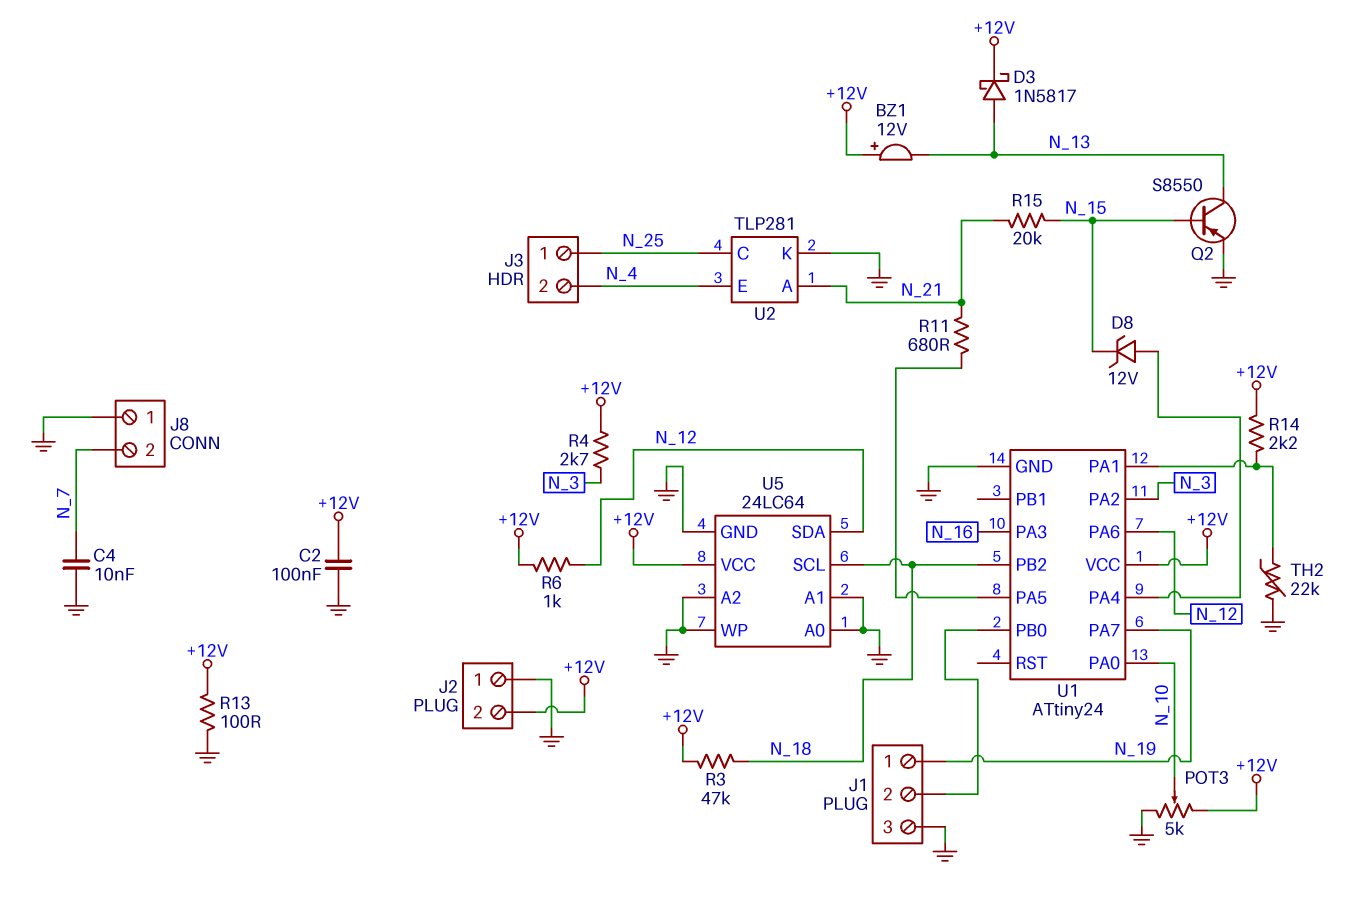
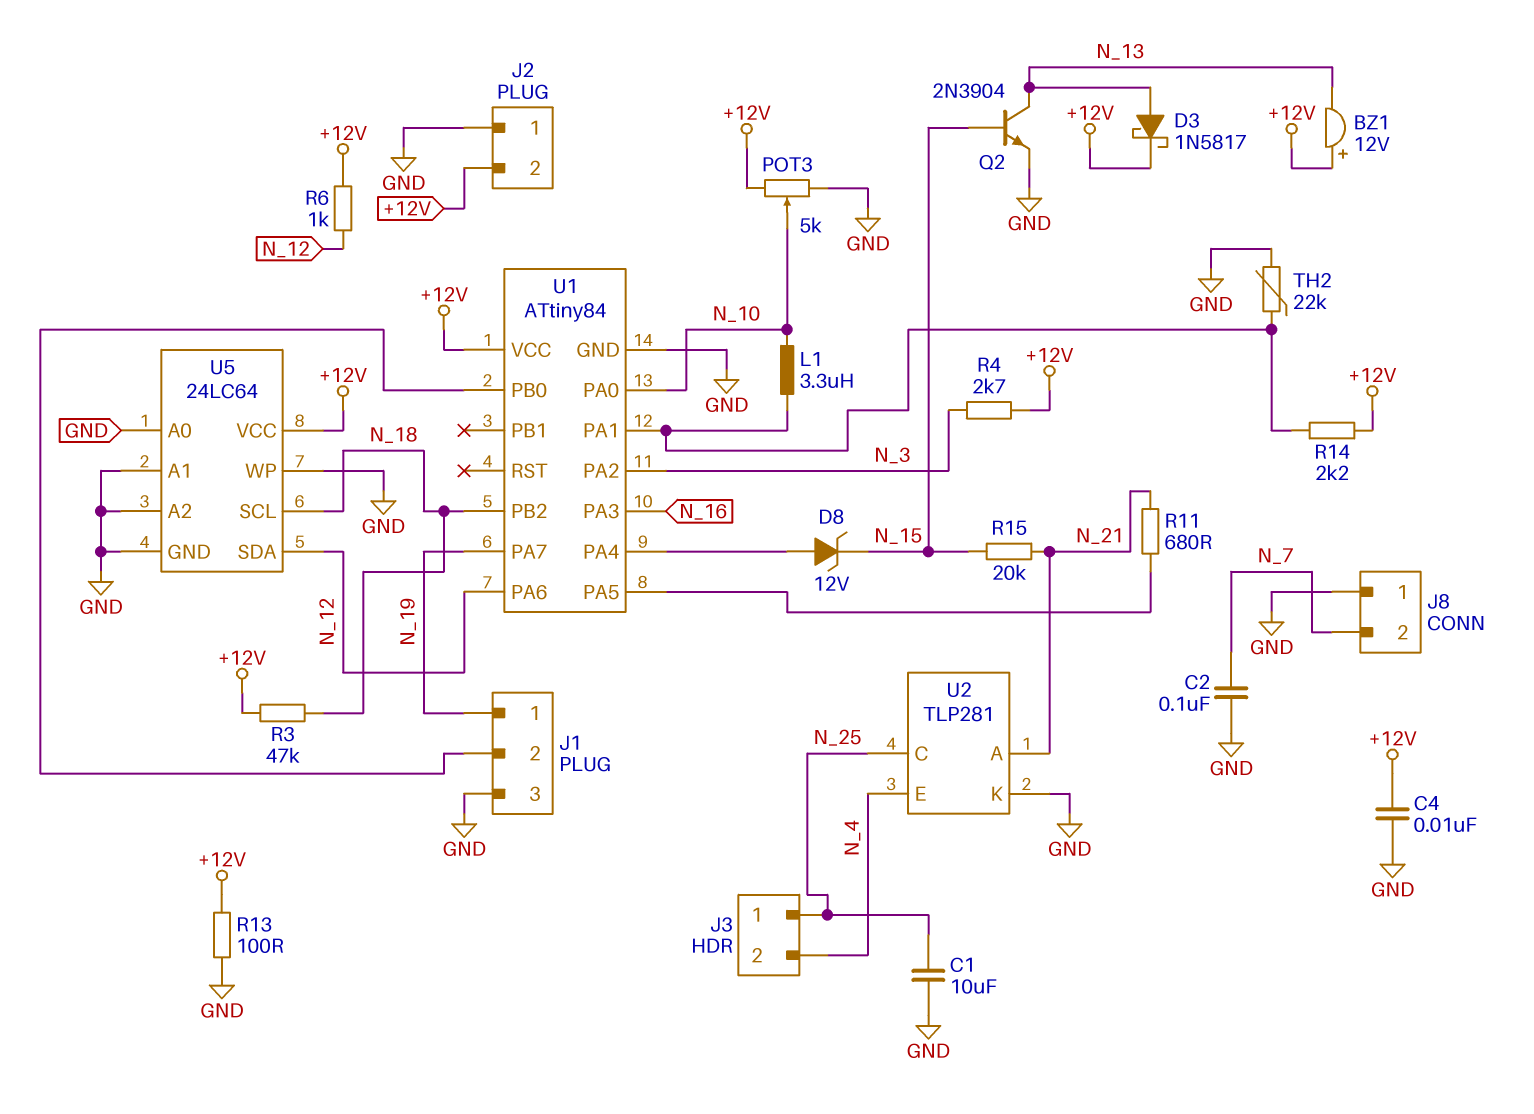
C1: none -> 10uF (GND, N_25)
C2: 100nF (+12V, GND) -> 100nF (GND, N_7)
C4: 10nF (GND, N_7) -> 10nF (+12V, GND)
L1: none -> 3.3uH (N_10, U1/PA1)
Q2: PNP S8550 (B N_15, C N_13, E GND) -> NPN 2N3904 (B N_15, C N_13, E GND)
U1: ATtiny24 -> ATtiny84

